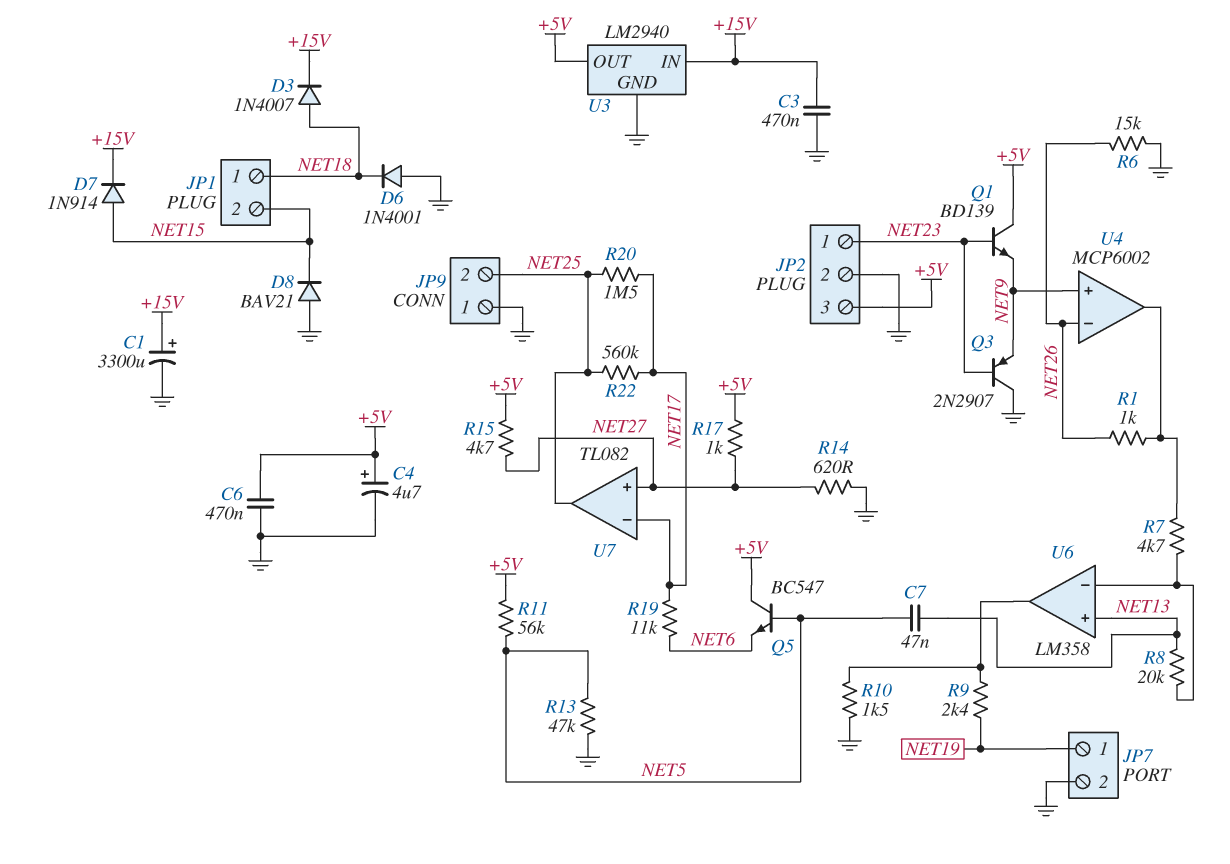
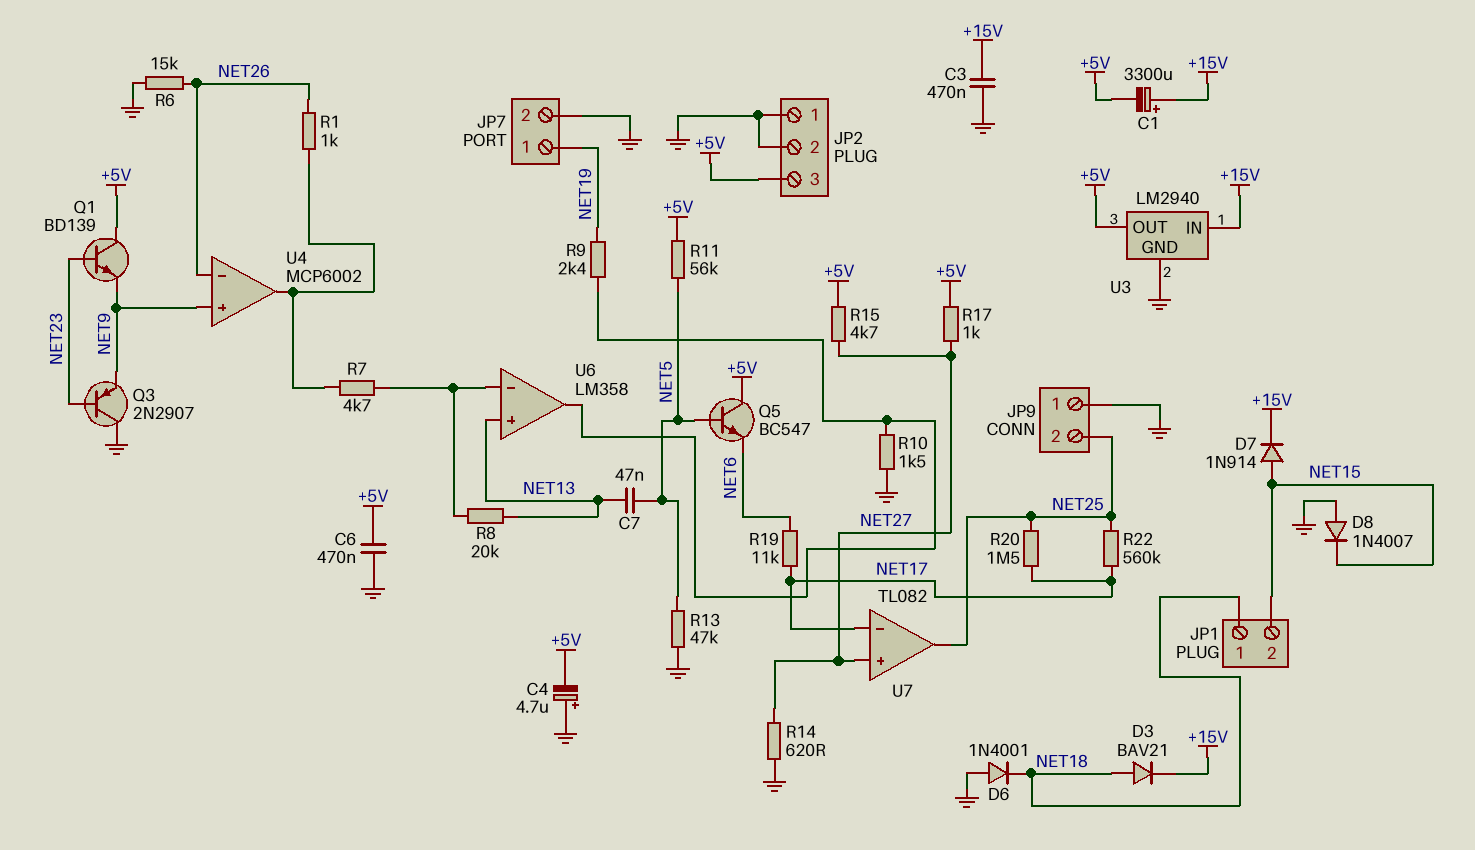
C1: 3300uF (plus +15V, minus GND) -> 3300uF (plus +15V, minus +5V)
C4: 4.7uF (plus +5V, minus GND) -> 4.7uF (plus GND, minus +5V)
D3: diode 1N4007 (A NET18, K +15V) -> diode BAV21 (A NET18, K +15V)
D8: diode BAV21 (A GND, K NET15) -> diode 1N4007 (A GND, K NET15)
JP2 pin 1: NET23 -> GND

